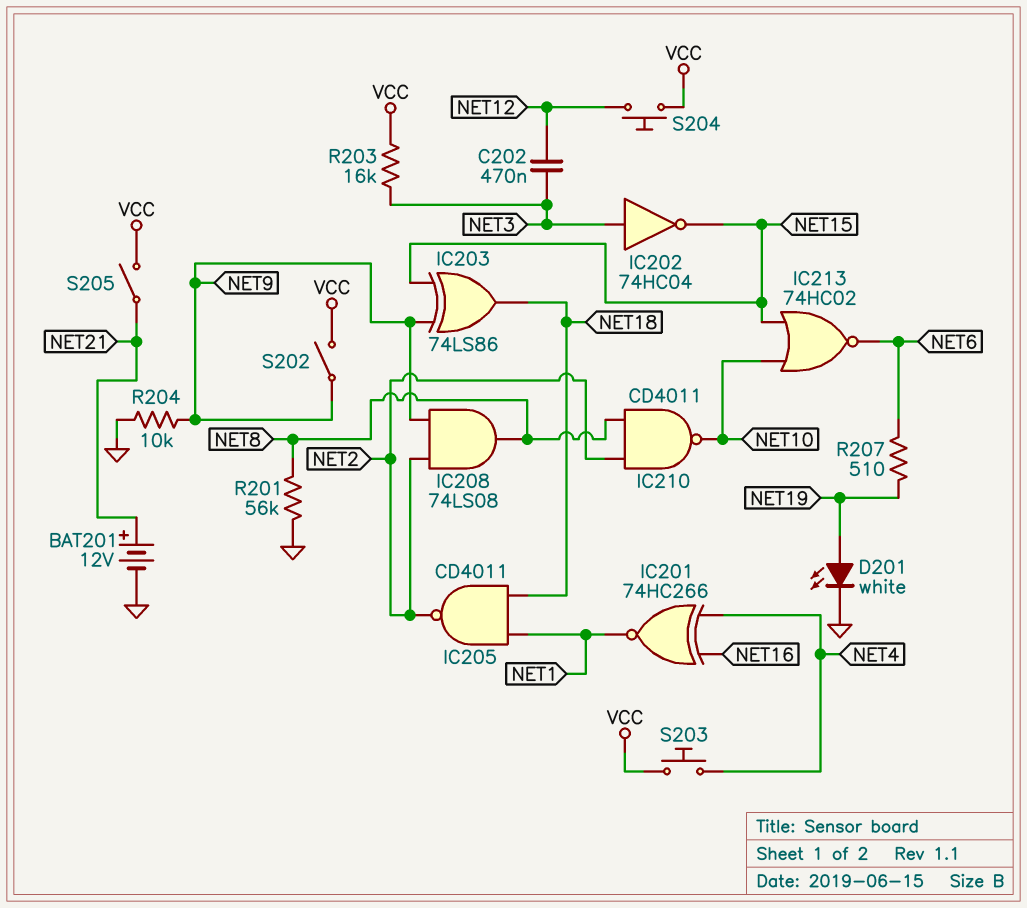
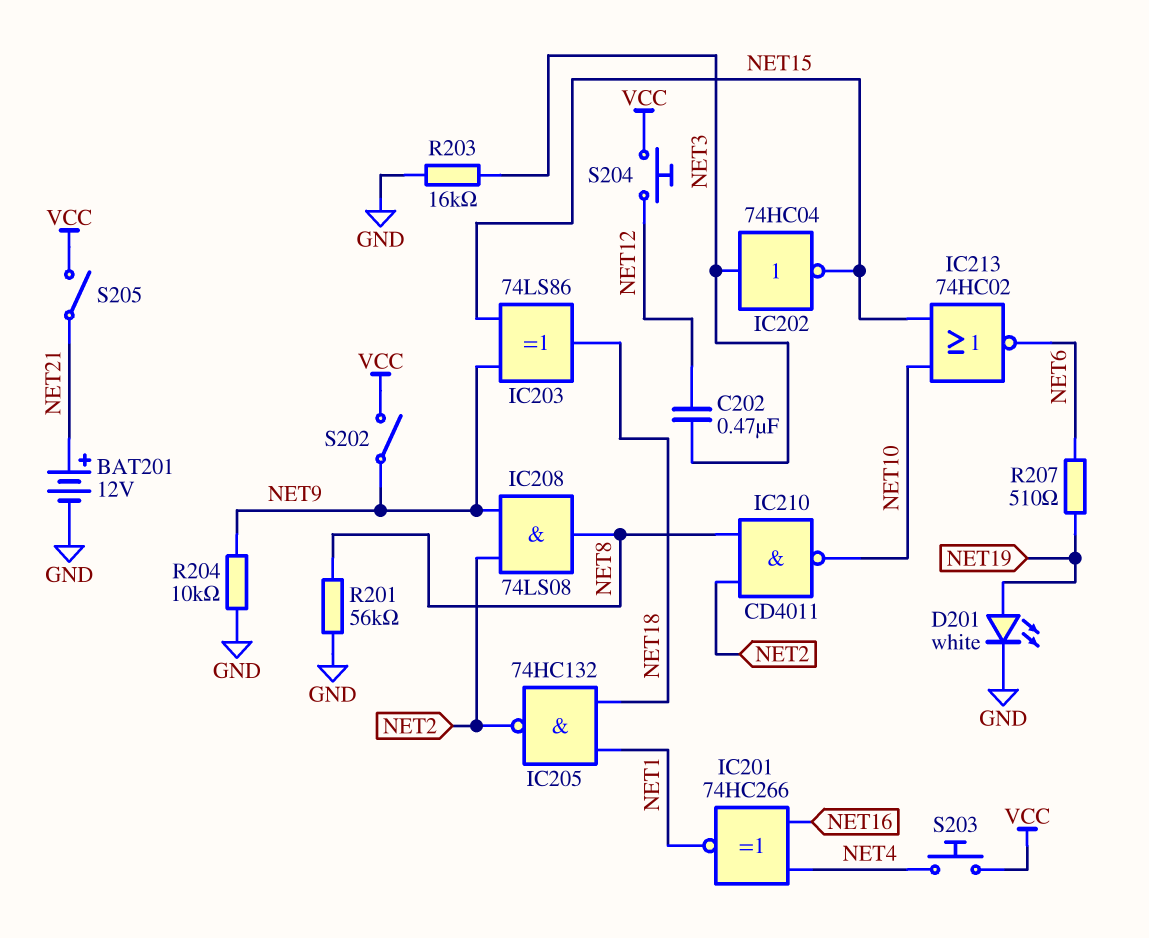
IC205: NAND CD4011 (in NET1, in NET18, out NET2) -> NAND 74HC132 (in NET1, in NET18, out NET2)
R203: 16k (NET3, VCC) -> 16k (GND, NET3)

